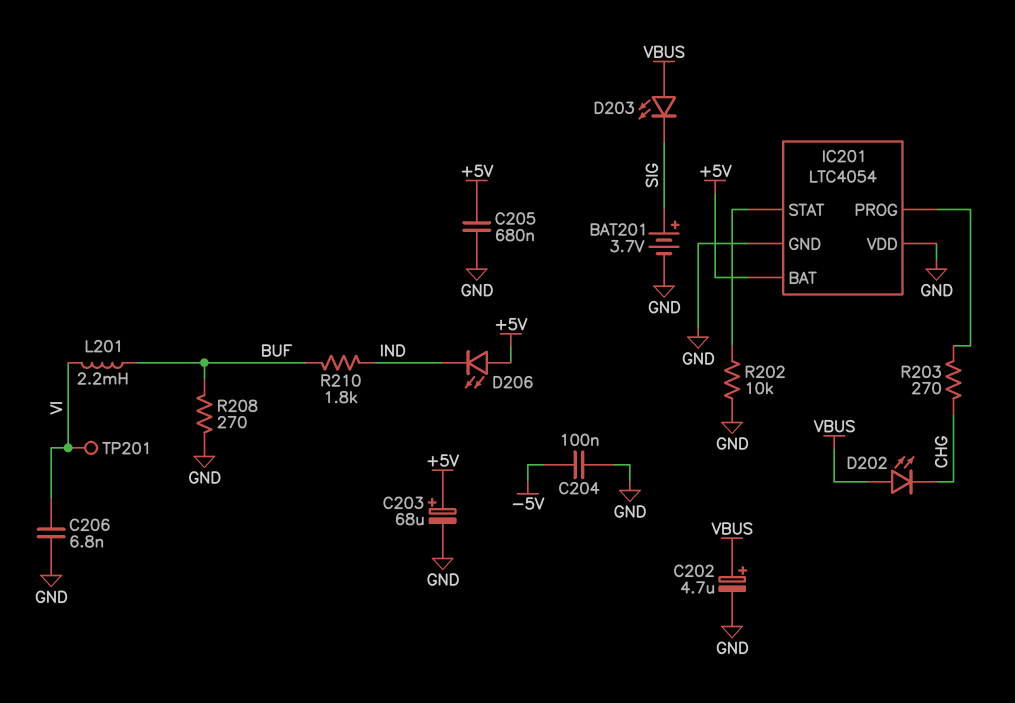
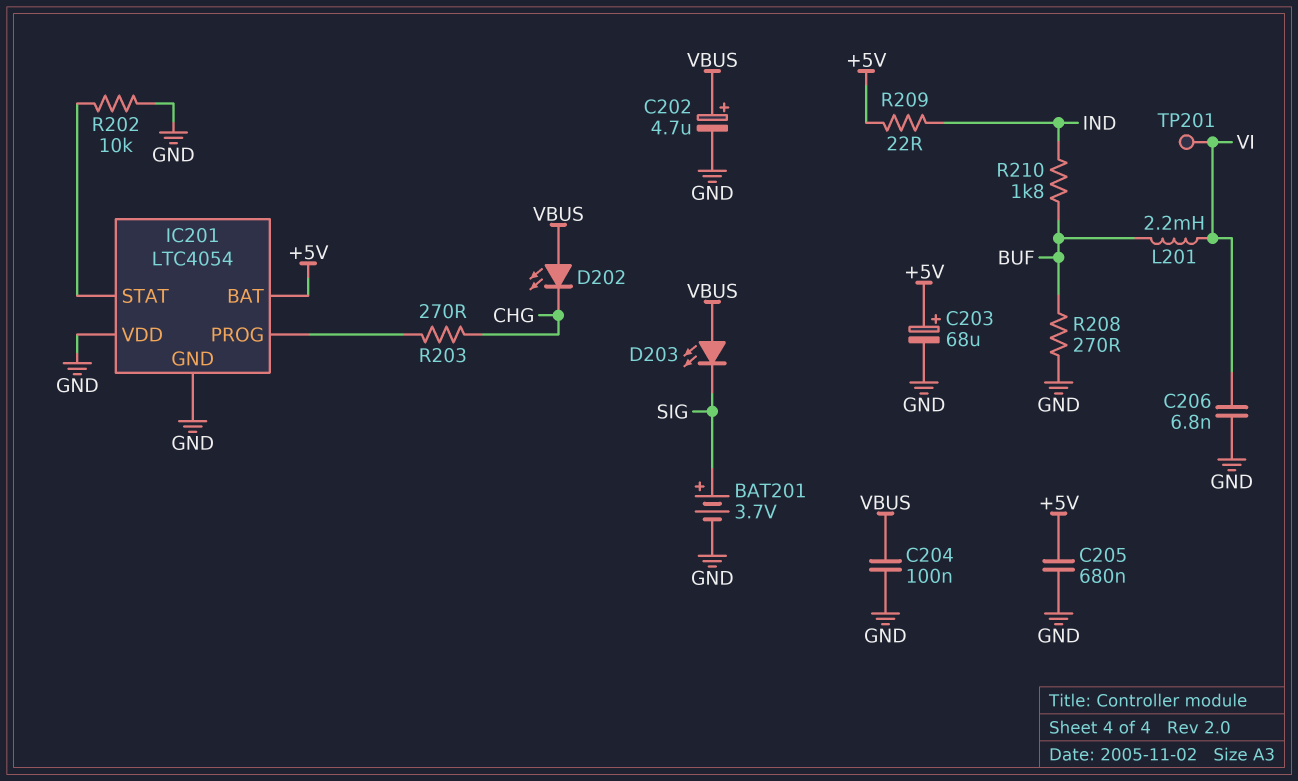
C204: 100nF (-5V, GND) -> 100nF (GND, VBUS)
D206: LED (A +5V, K IND) -> none
R209: none -> 22 (+5V, IND)

